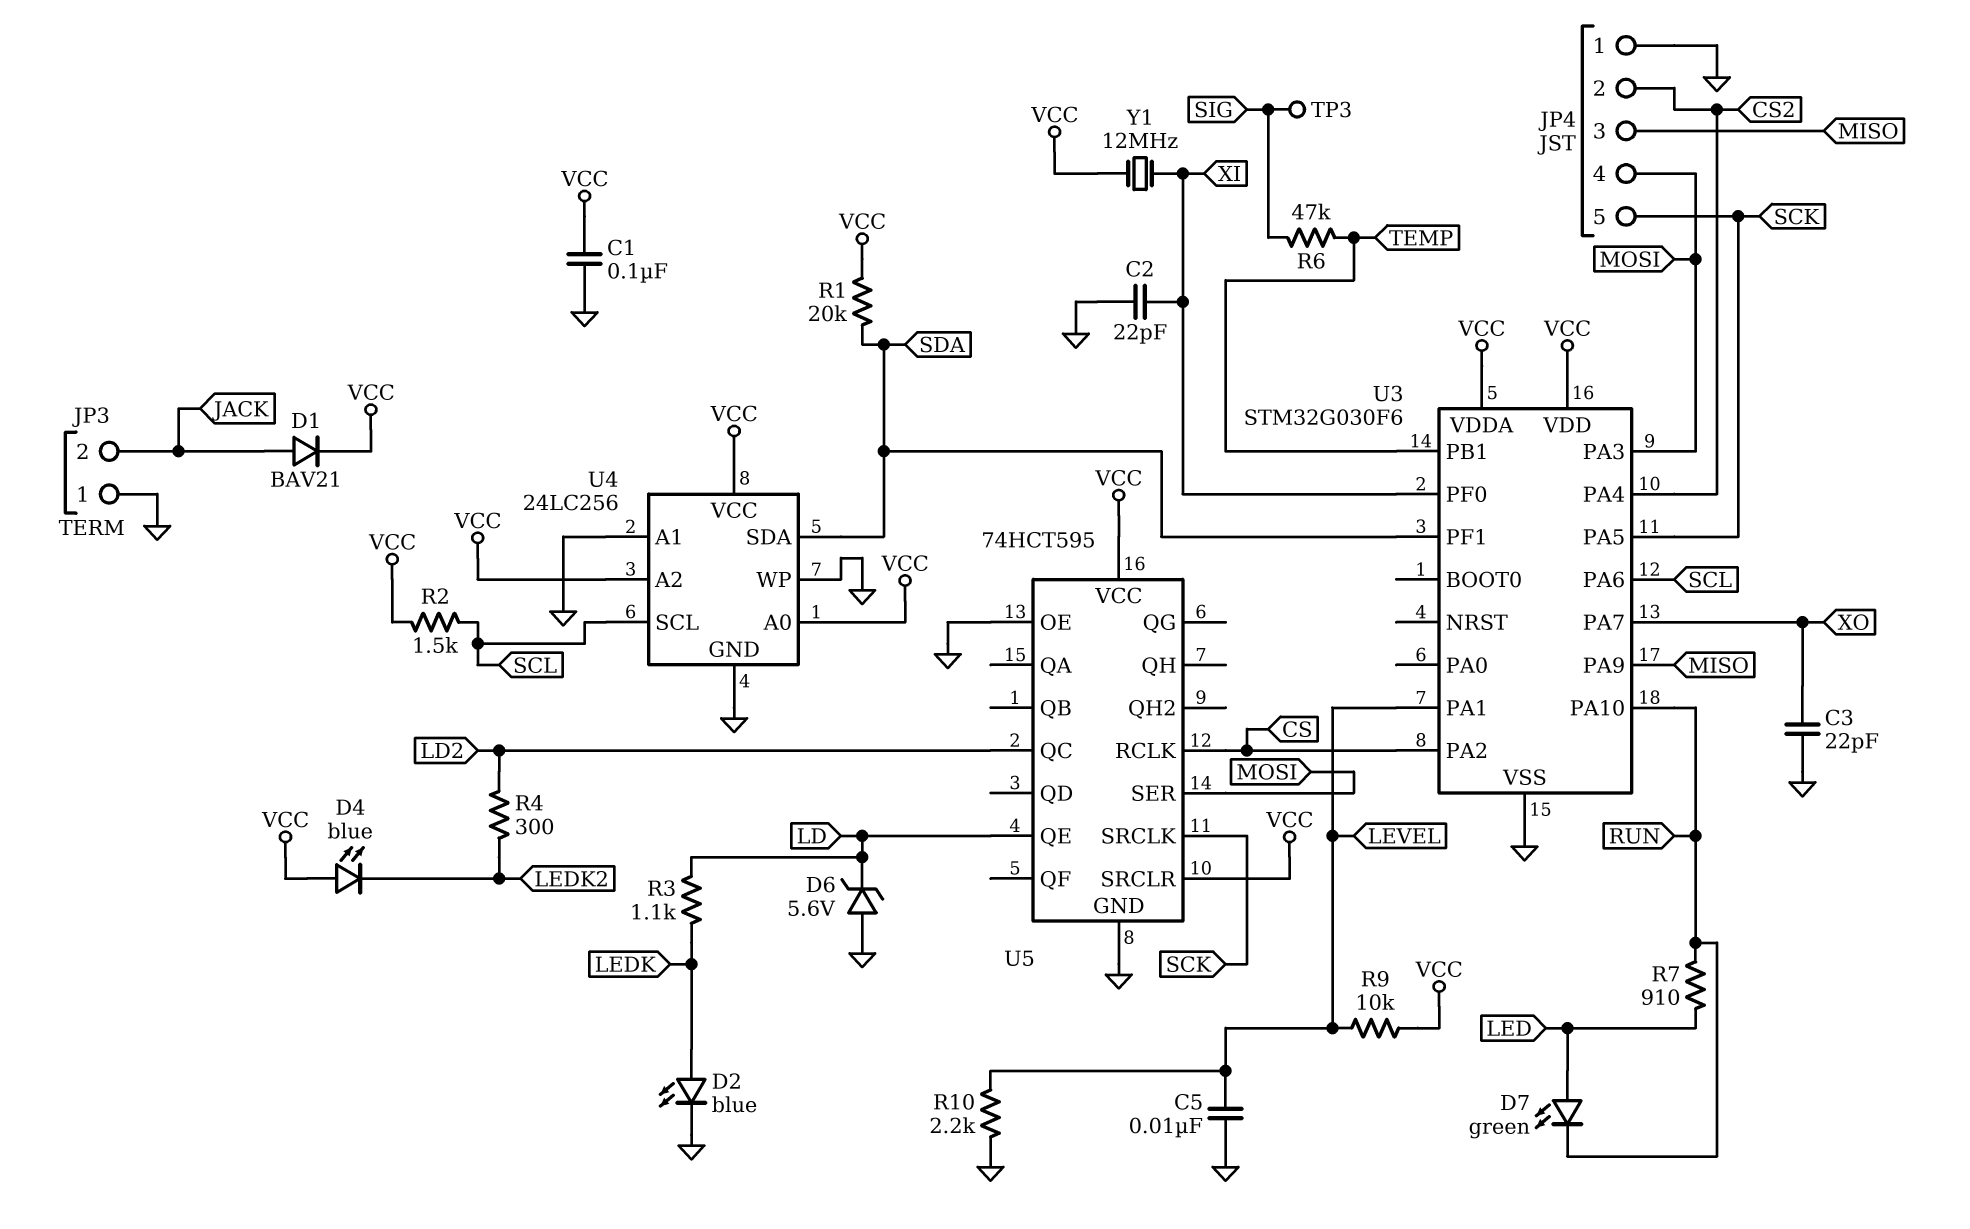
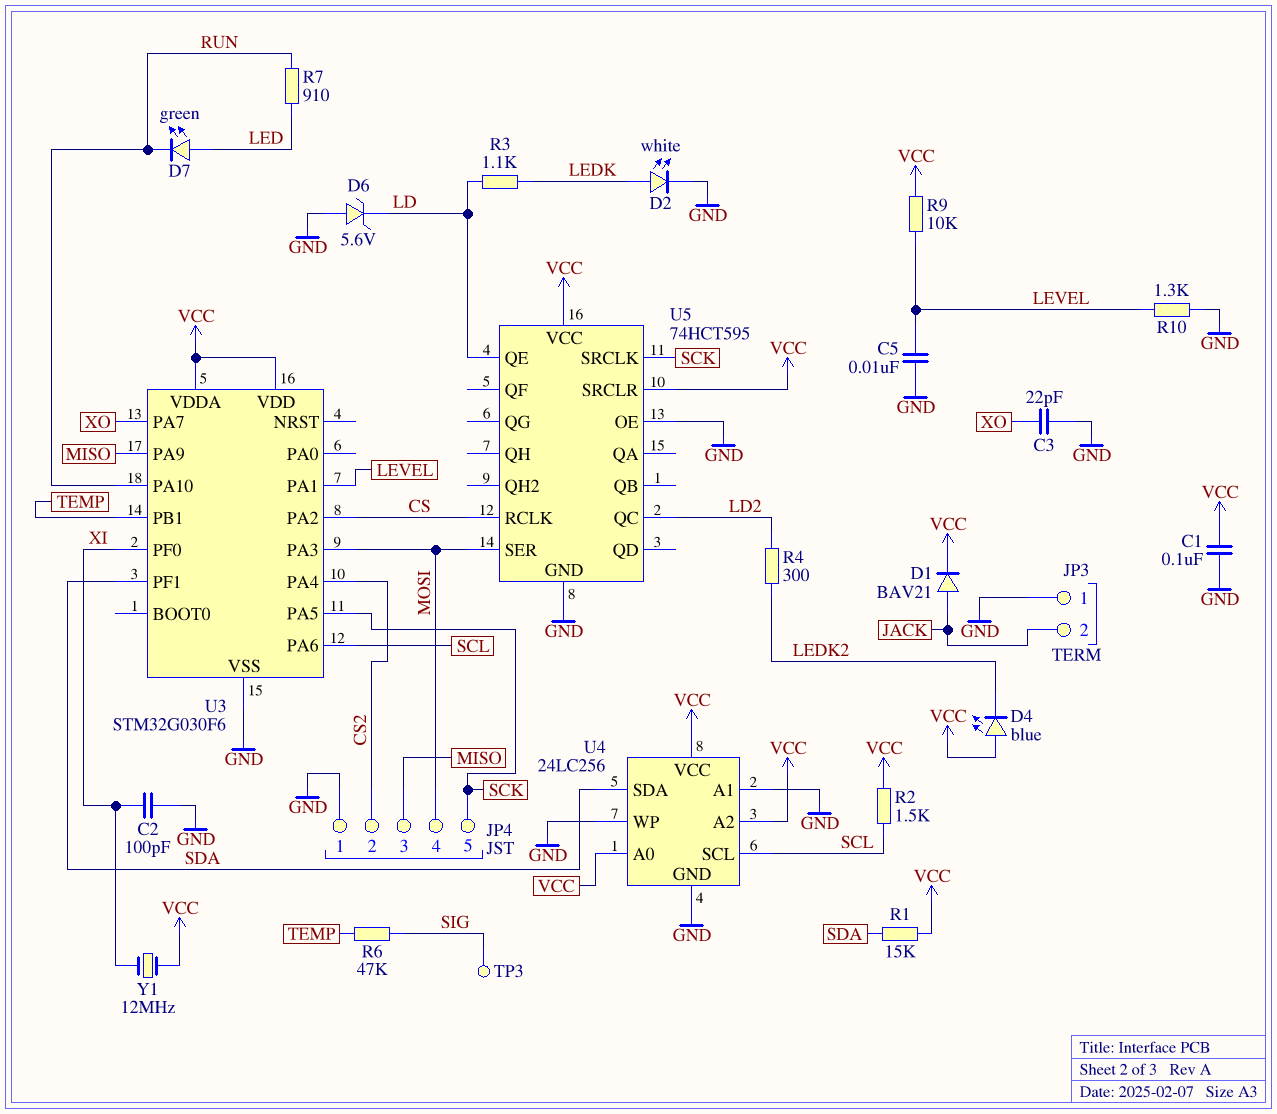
C2: 22pF (GND, XI) -> 100pF (GND, XI)
D2: LED blue (A LEDK, K GND) -> LED white (A LEDK, K GND)
R1: 20k (SDA, VCC) -> 15k (SDA, VCC)
R10: 2.2k (GND, LEVEL) -> 1.3k (GND, LEVEL)

